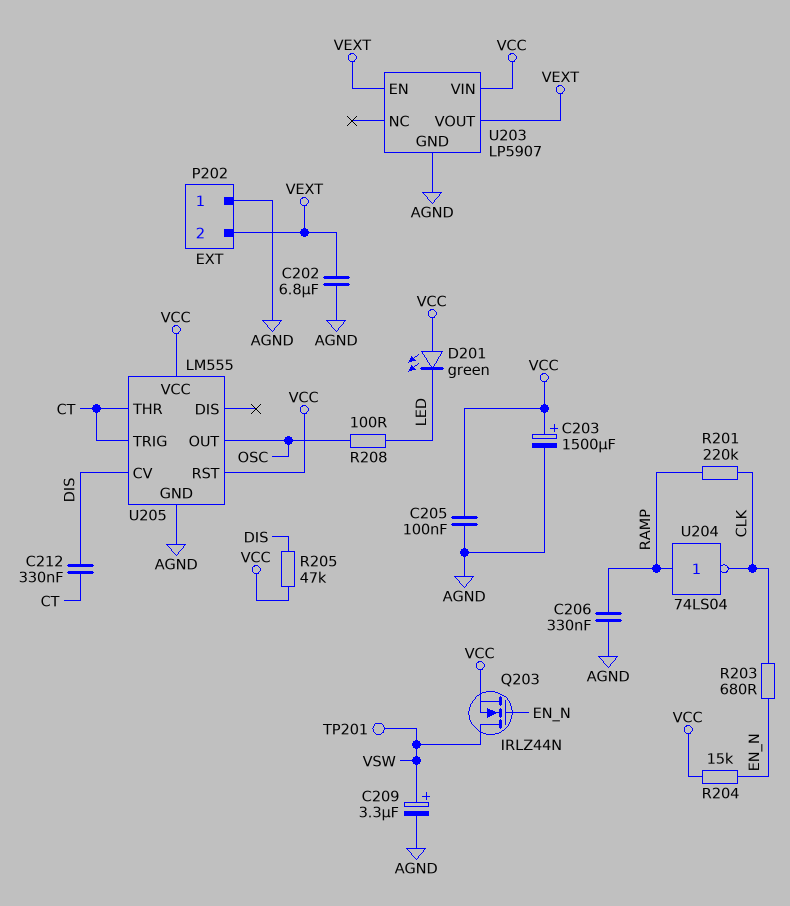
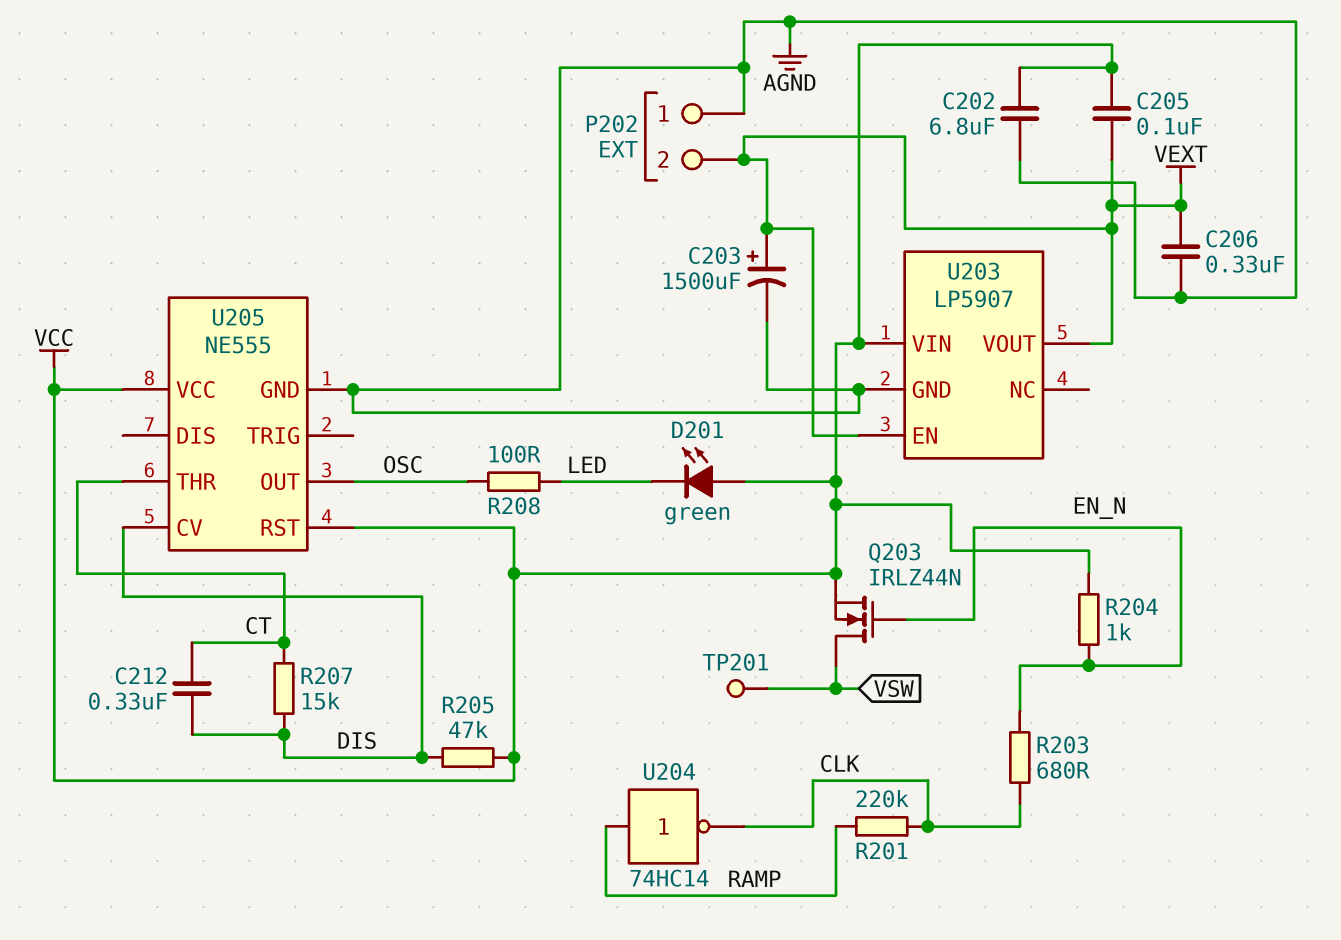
C202: 6.8uF (AGND, VEXT) -> 6.8uF (AGND, VCC)
C203: 1500uF (plus VCC, minus AGND) -> 1500uF (plus VEXT, minus AGND)
C205: 100nF (AGND, VCC) -> 100nF (VCC, VEXT)
C206: 330nF (AGND, RAMP) -> 330nF (AGND, VEXT)
C209: 3.3uF (plus VSW, minus AGND) -> none
R204: 15k (EN_N, VCC) -> 1k (EN_N, VCC)
R207: none -> 15k (CT, DIS)
U204: NOT 74LS04 (in RAMP, out CLK) -> NOT 74HC14 (in RAMP, out CLK)
U205: LM555 -> NE555
U205 pin TRIG: CT -> none

